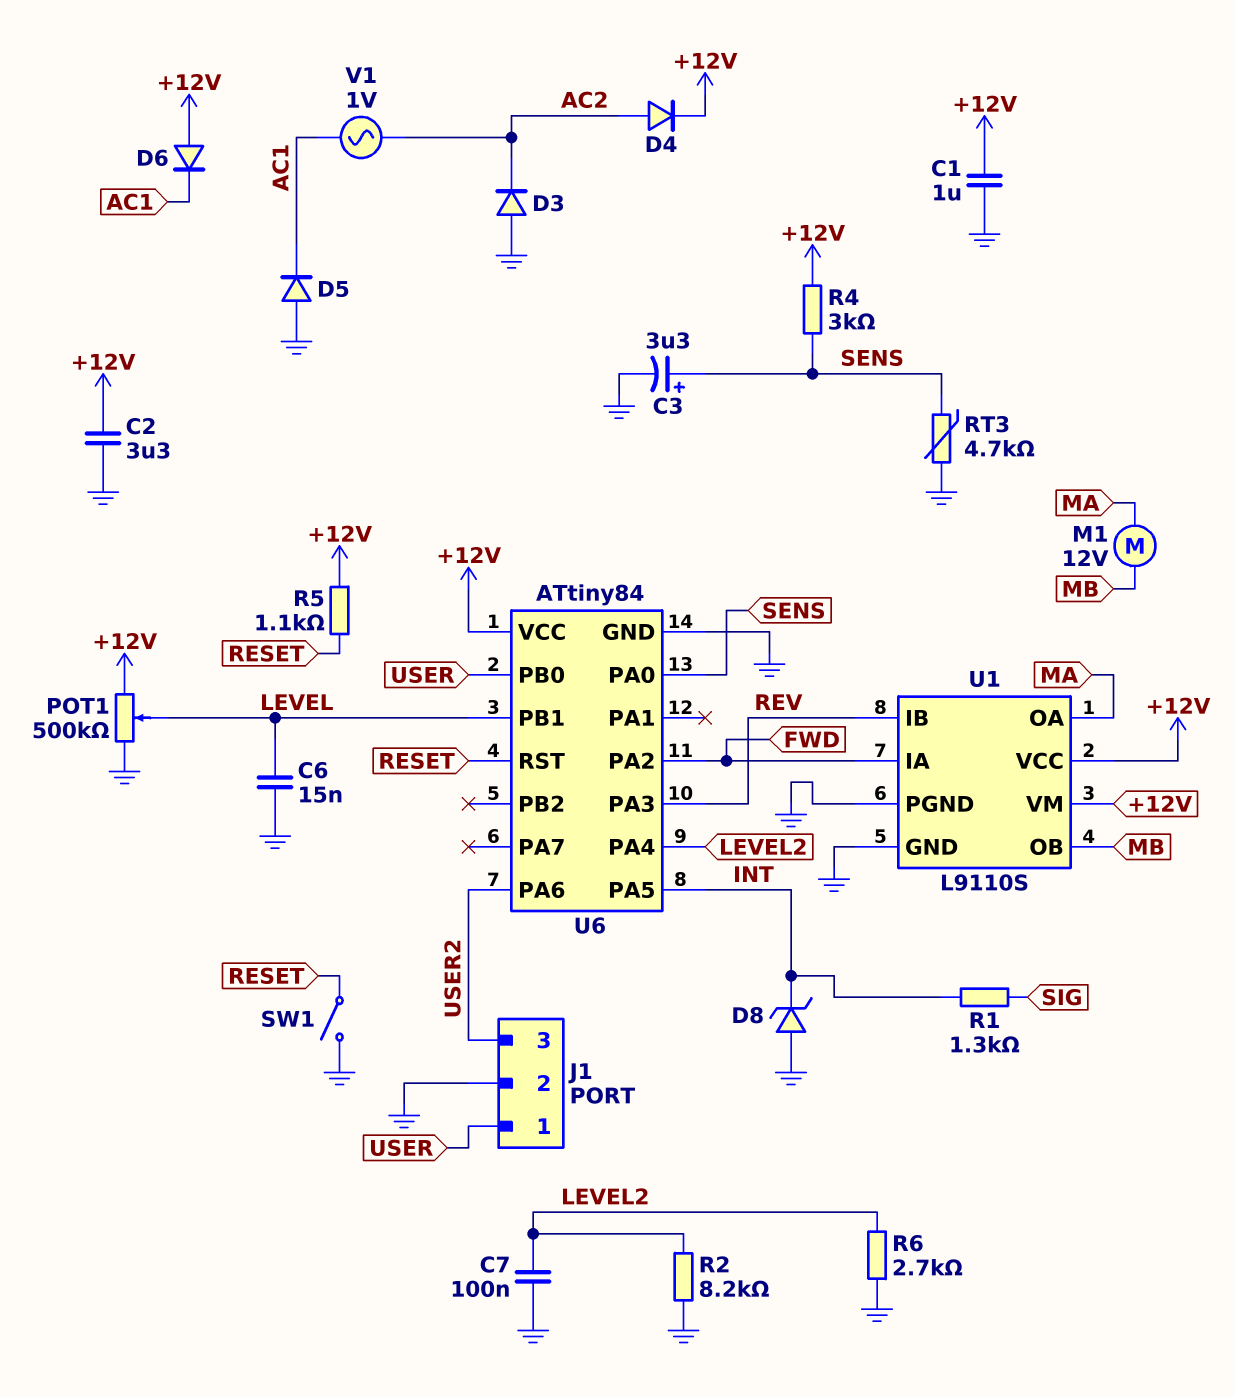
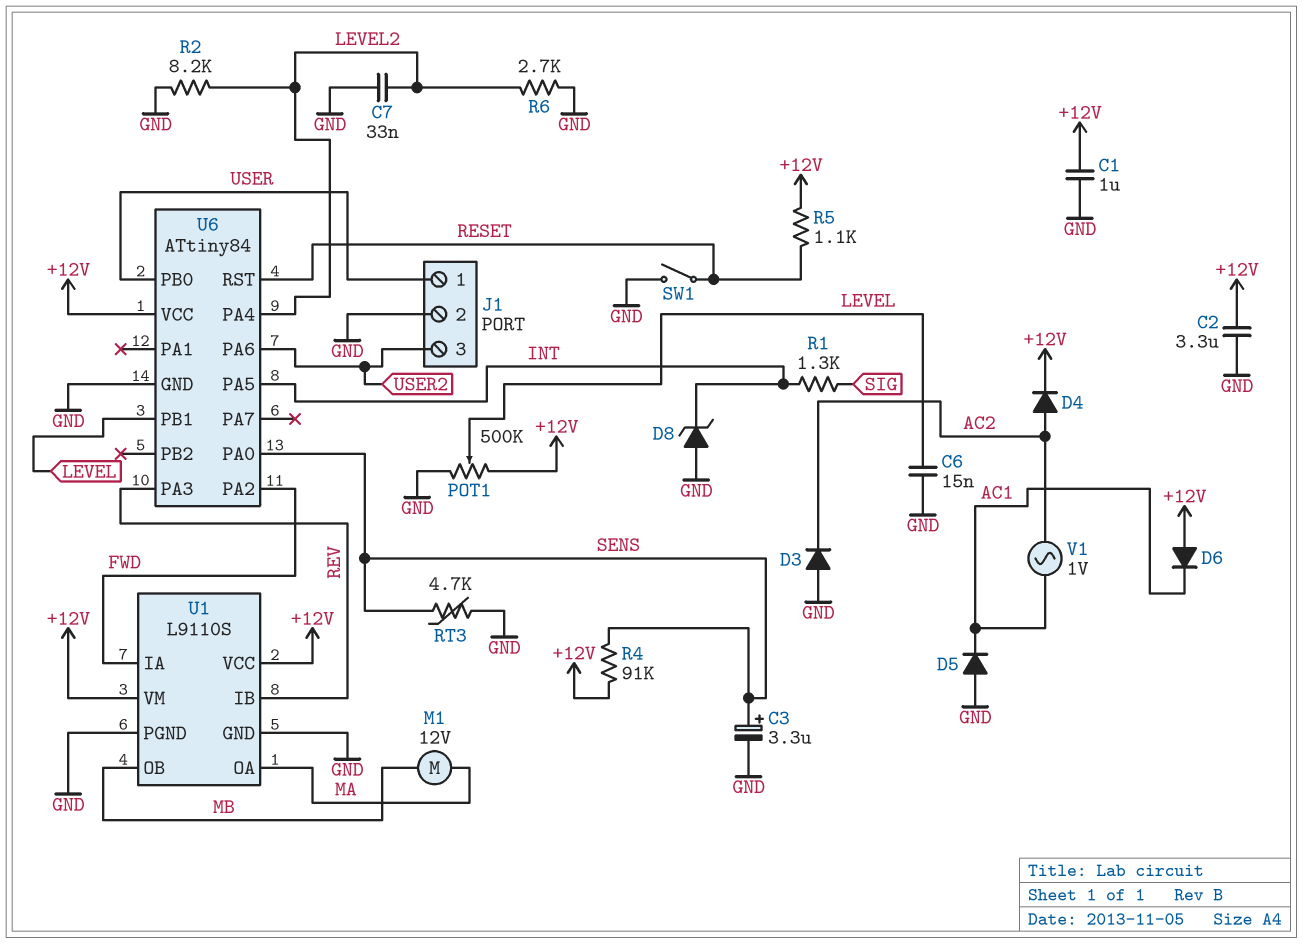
C7: 100nF (GND, LEVEL2) -> 33nF (GND, LEVEL2)
R4: 3k (+12V, SENS) -> 91k (+12V, SENS)

